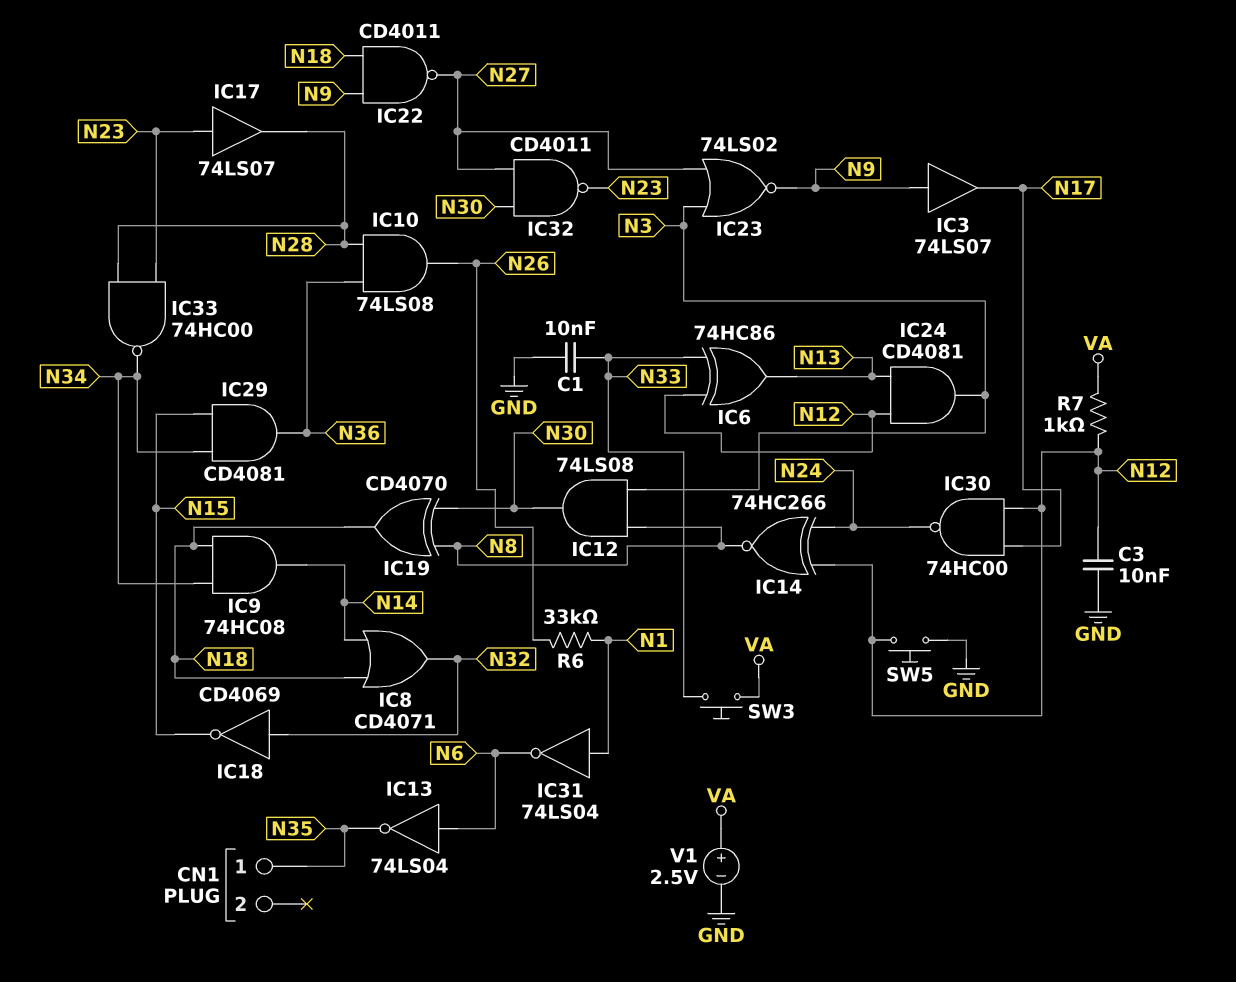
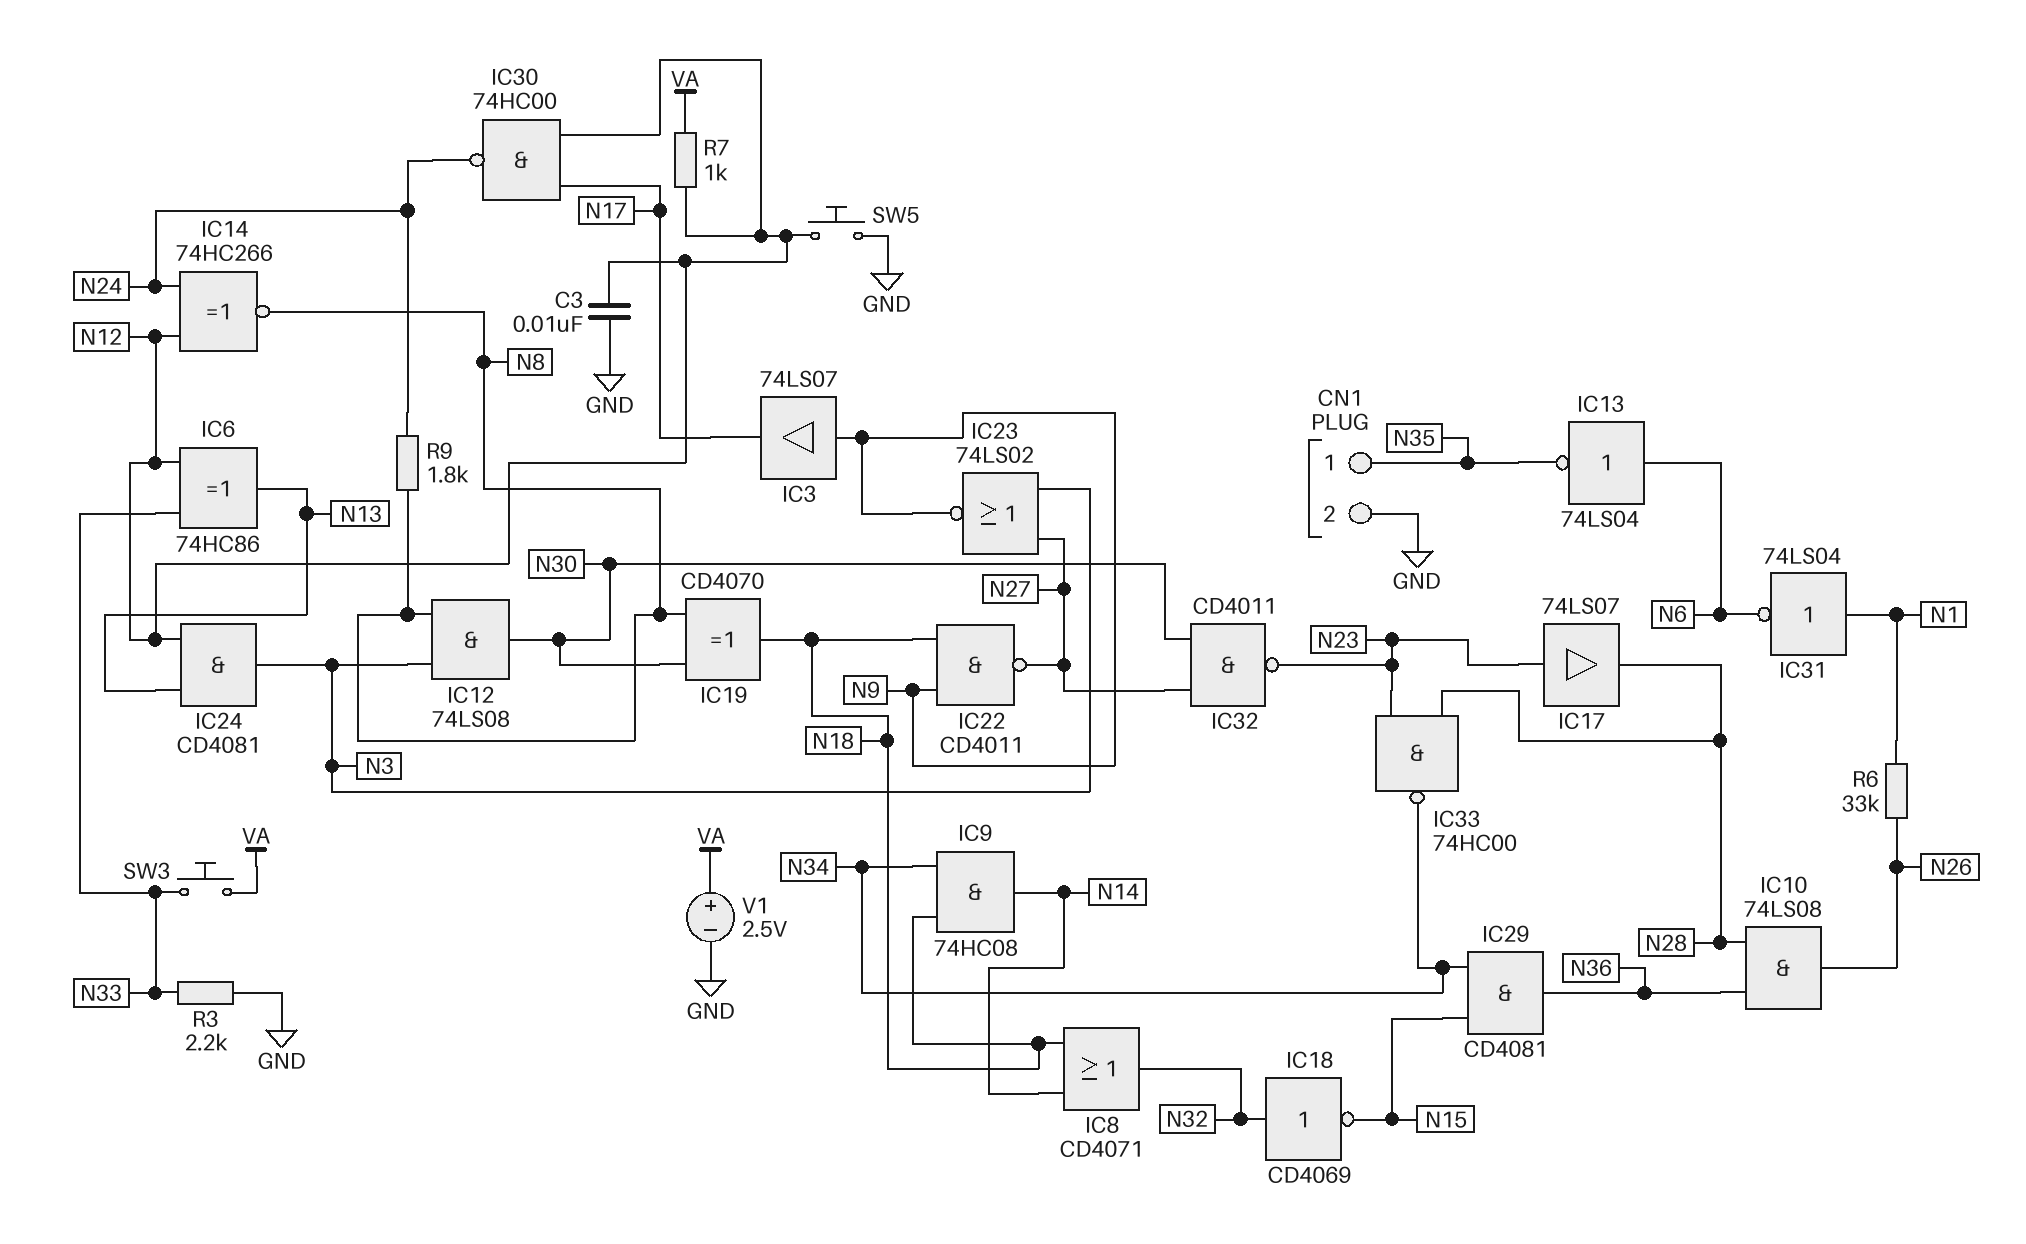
C1: 10nF (GND, N33) -> none
CN1 pin 2: none -> GND
R3: none -> 2.2k (GND, N33)
R9: none -> 1.8k (N8, N24)

